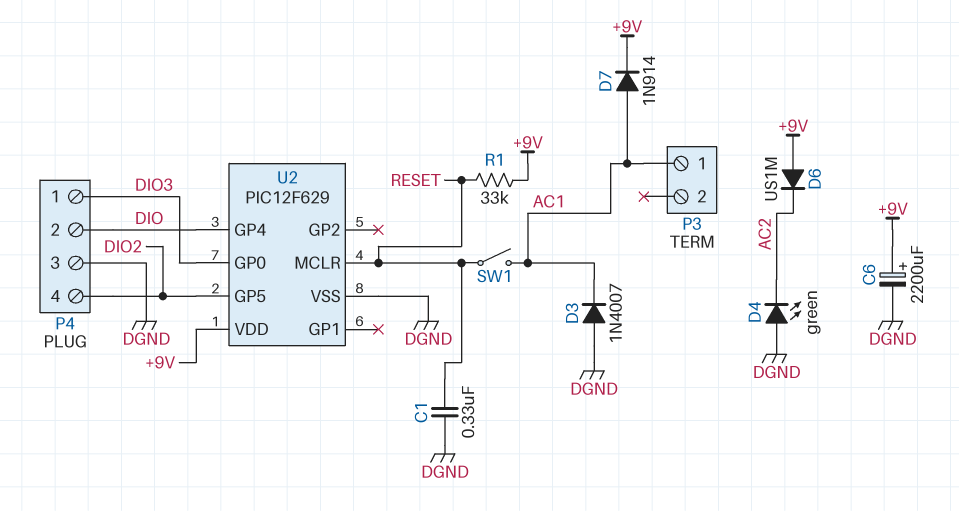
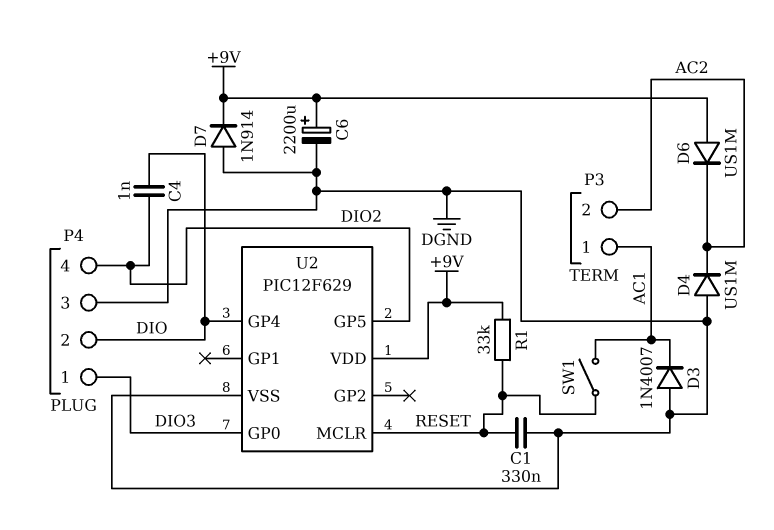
C4: none -> 1nF (DIO, DIO2)
D4: LED green (A DGND, K AC2) -> diode US1M (A DGND, K AC2)
D7: diode 1N914 (A AC1, K +9V) -> diode 1N914 (A DGND, K +9V)
P3 pin 2: none -> AC2

